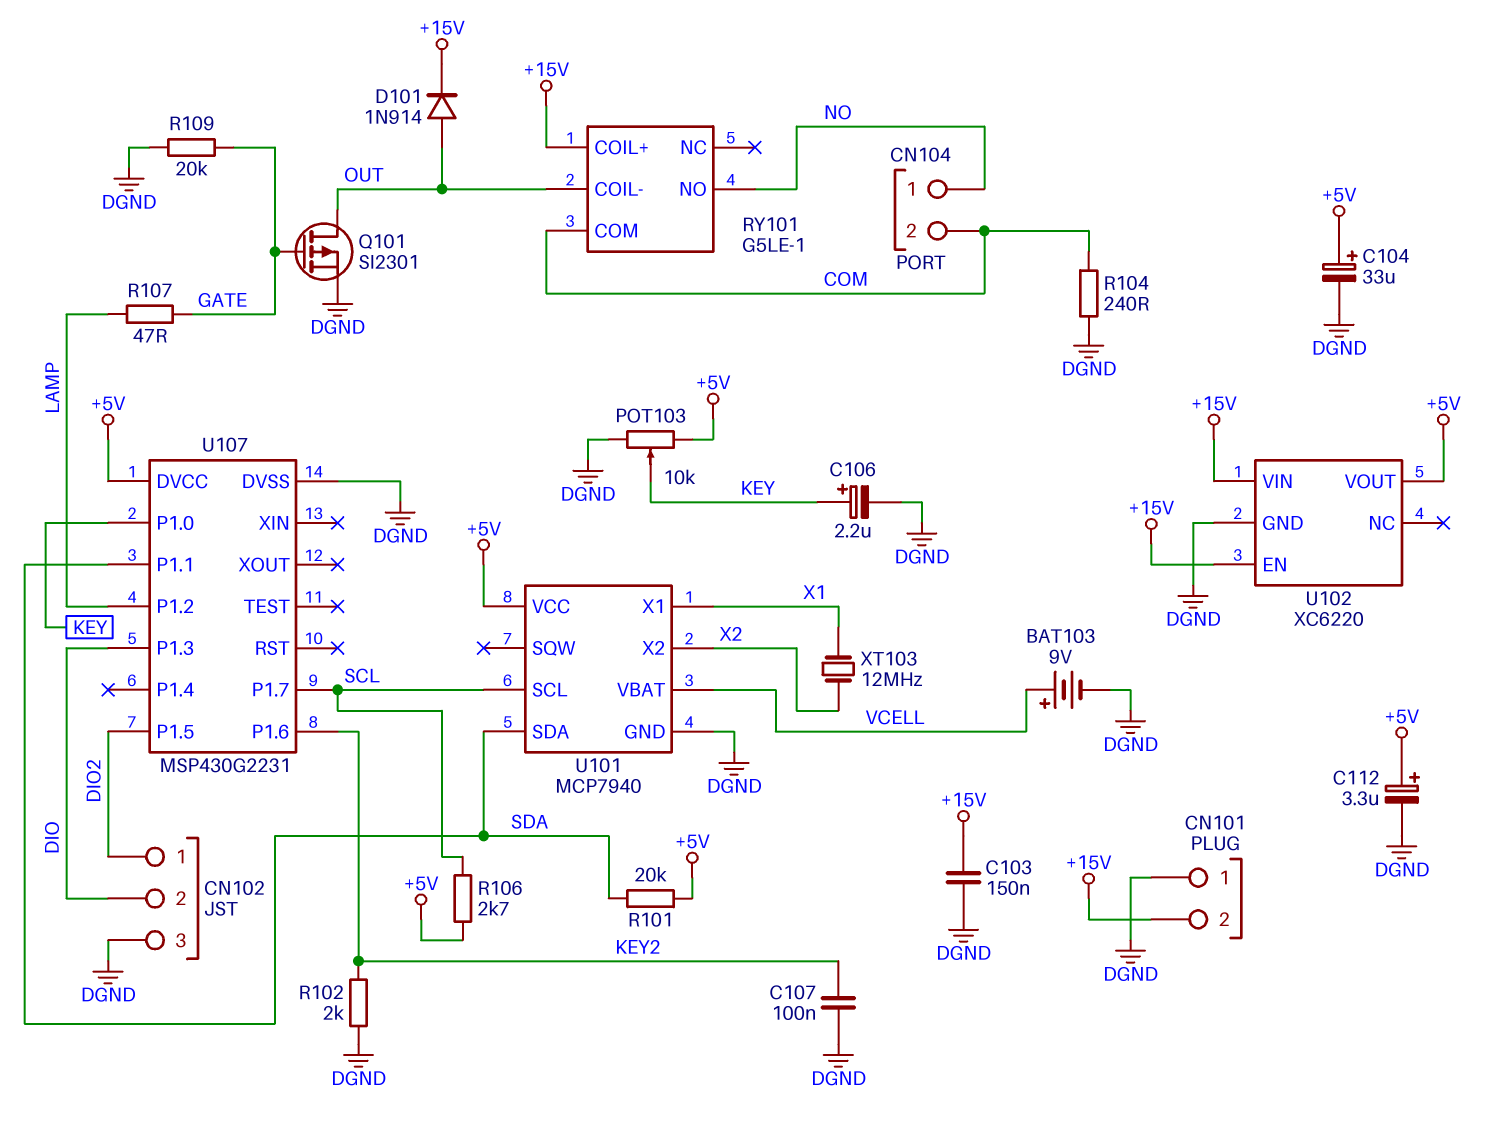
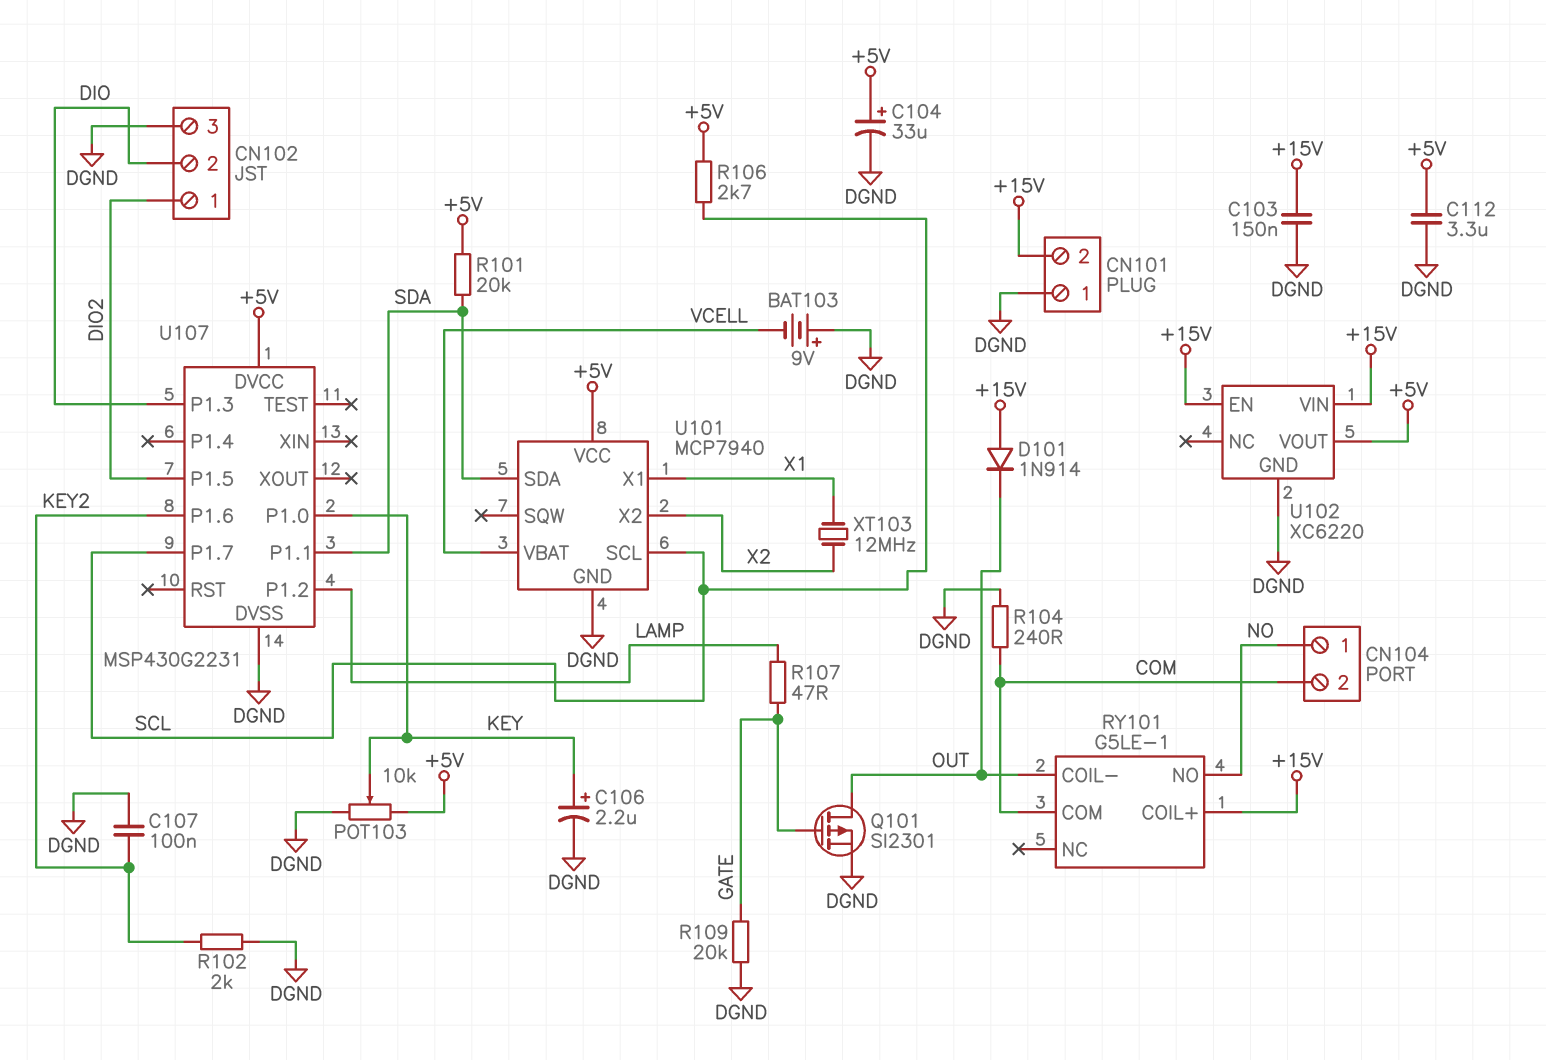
BAT103: 9V (plus VCELL, minus DGND) -> 9V (plus DGND, minus VCELL)
C112: 3.3uF (plus +5V, minus DGND) -> 3.3uF (+5V, DGND)
D101: diode 1N914 (A OUT, K +15V) -> diode 1N914 (A +15V, K OUT)

